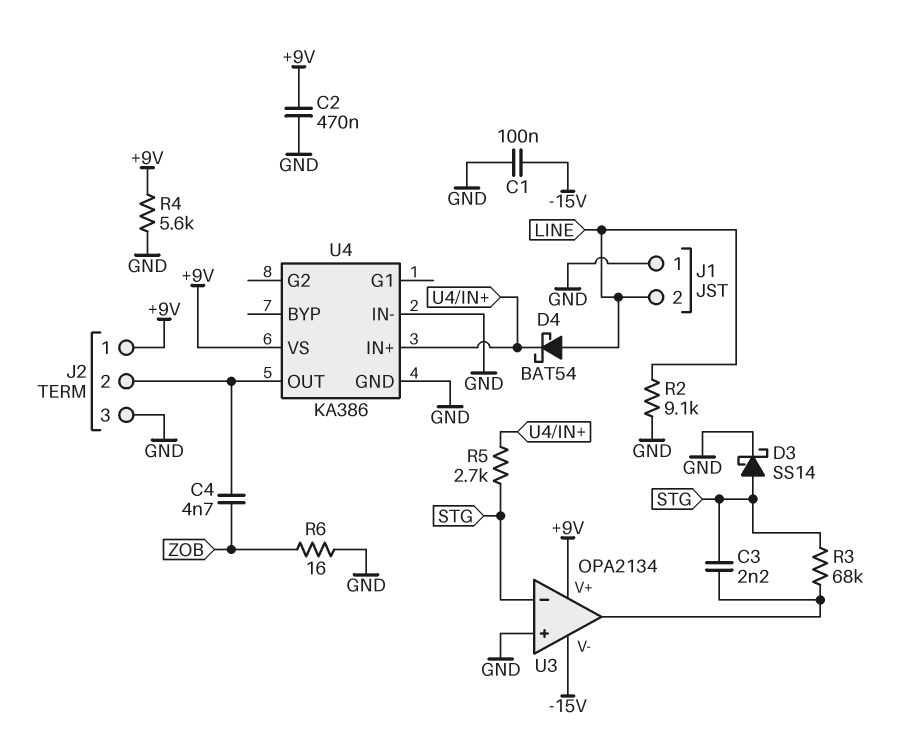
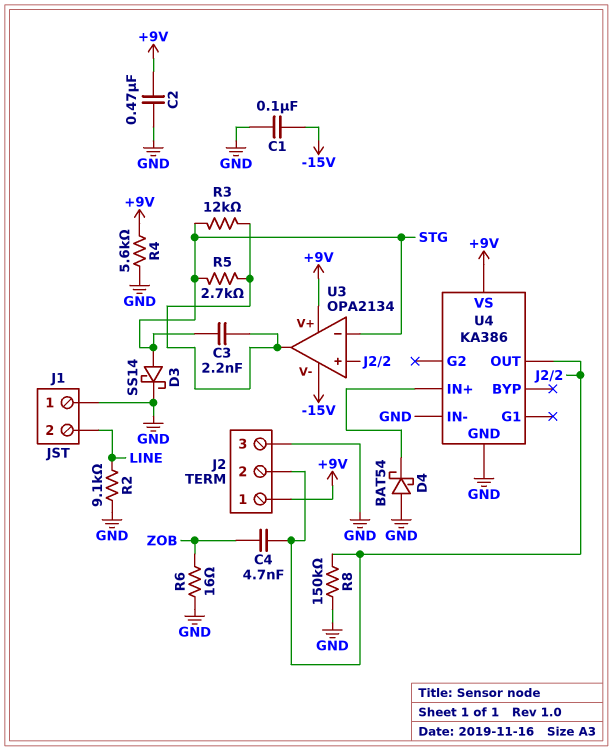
D4: schottky BAT54 (A LINE, K U4/IN+) -> schottky BAT54 (A GND, K U4/IN+)
R3: 68k (STG, U3/out) -> 12k (STG, U3/out)
R5: 2.7k (STG, U4/IN+) -> 2.7k (STG, U3/out)
R8: none -> 150k (GND, J2/2)
U3 pin in+: GND -> J2/2

